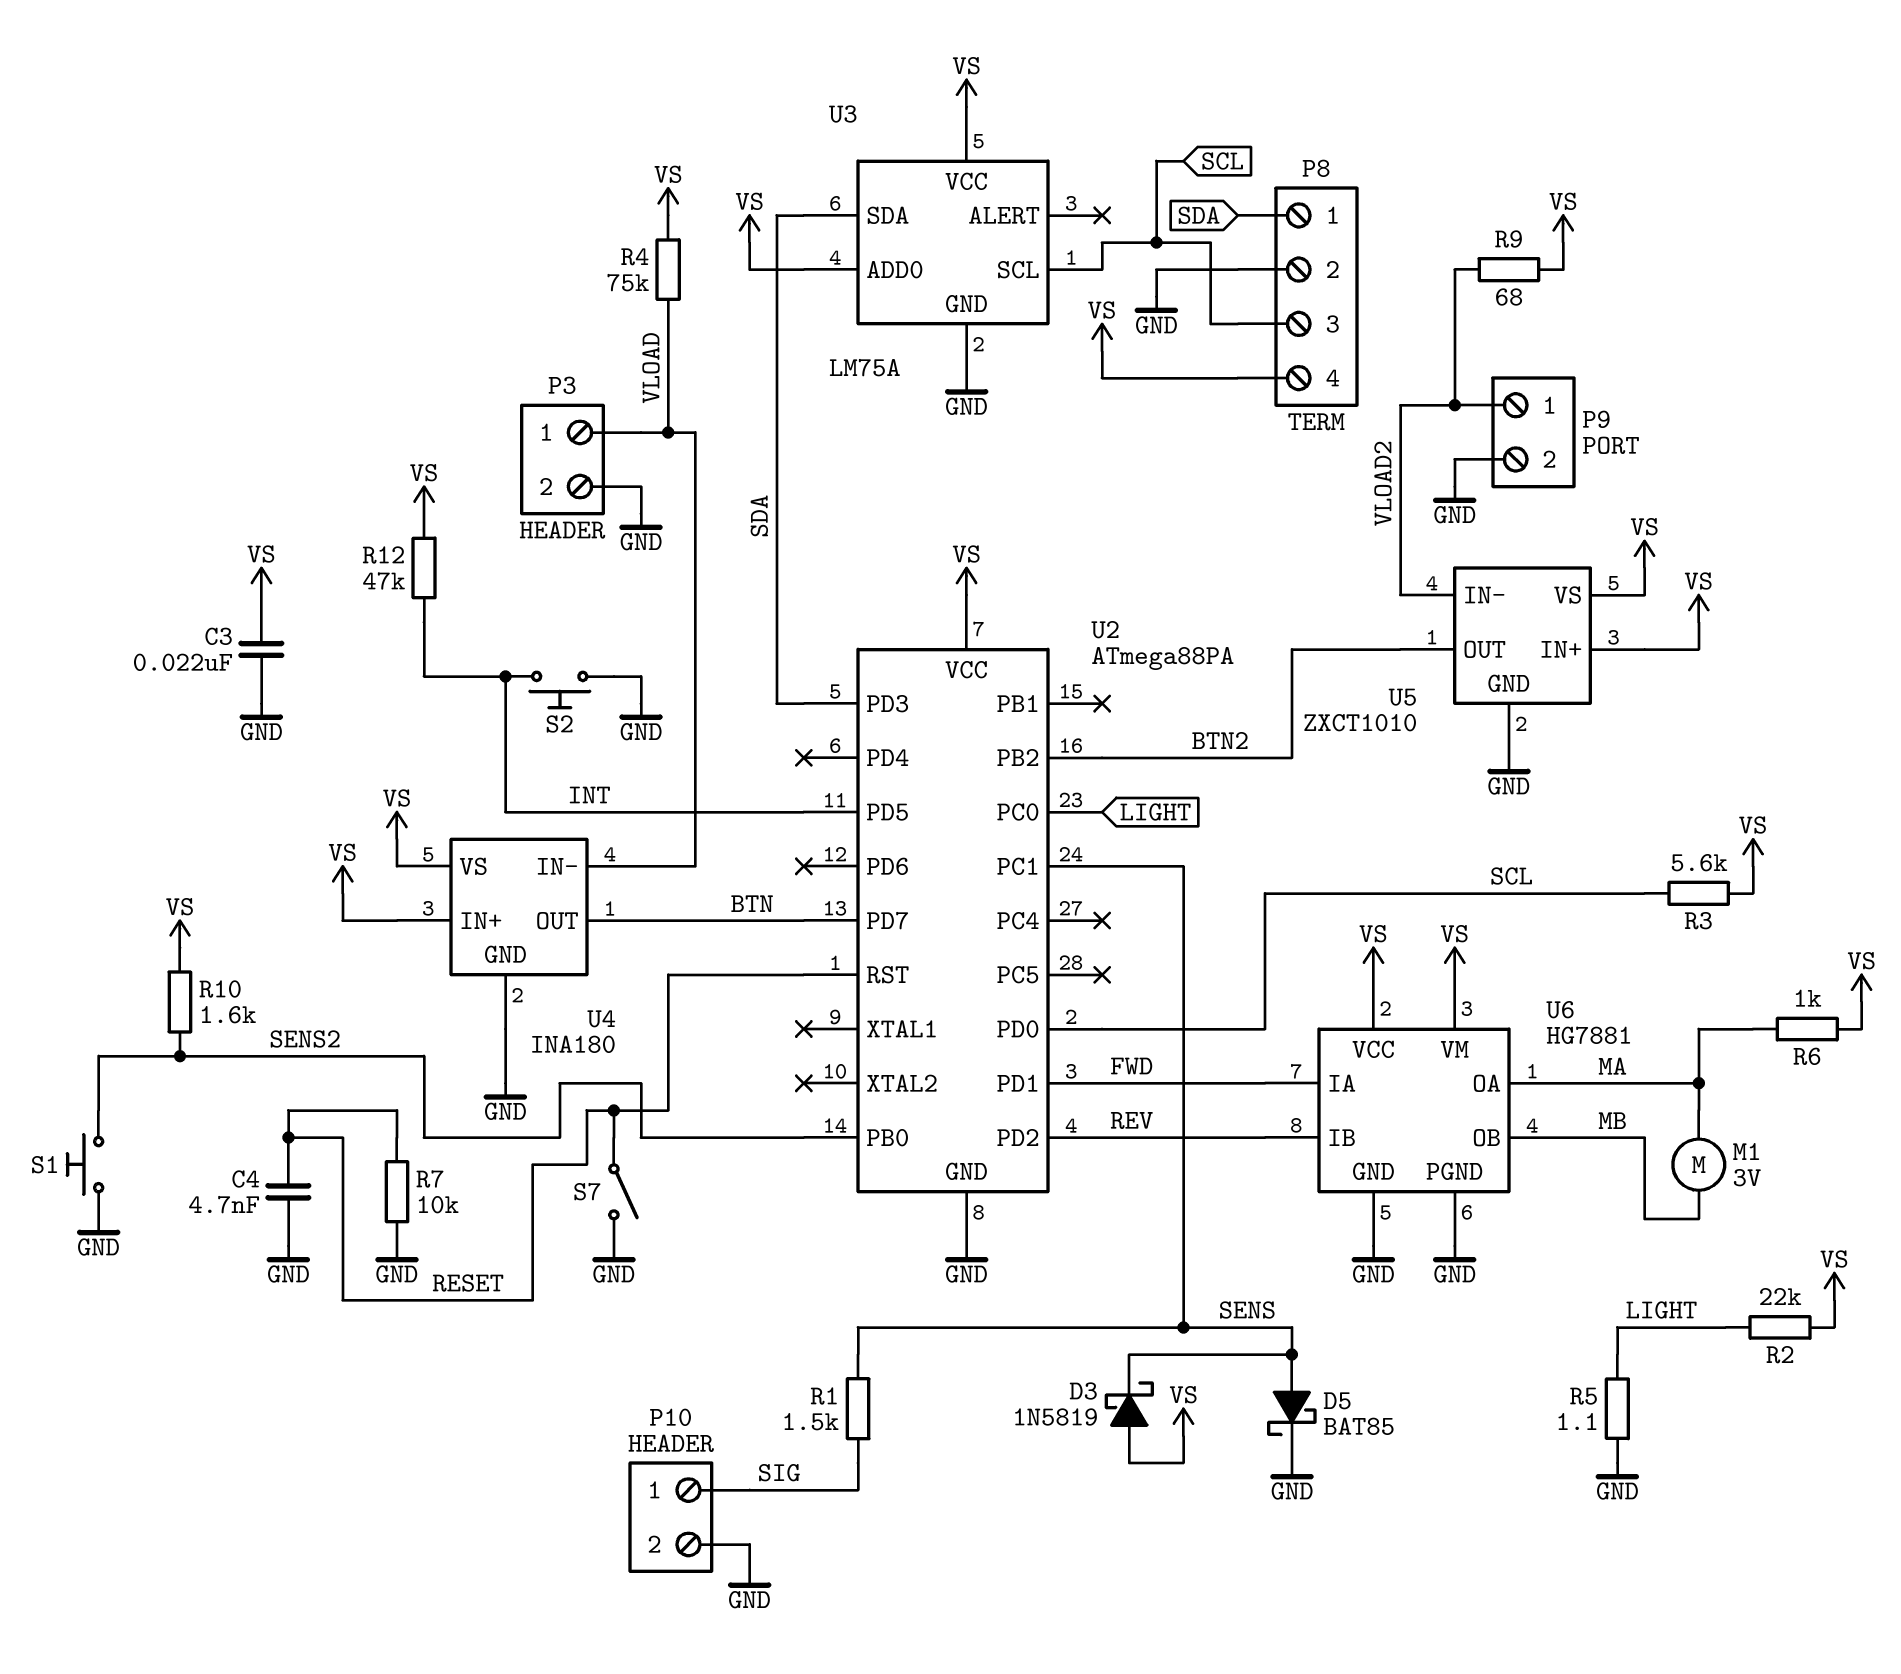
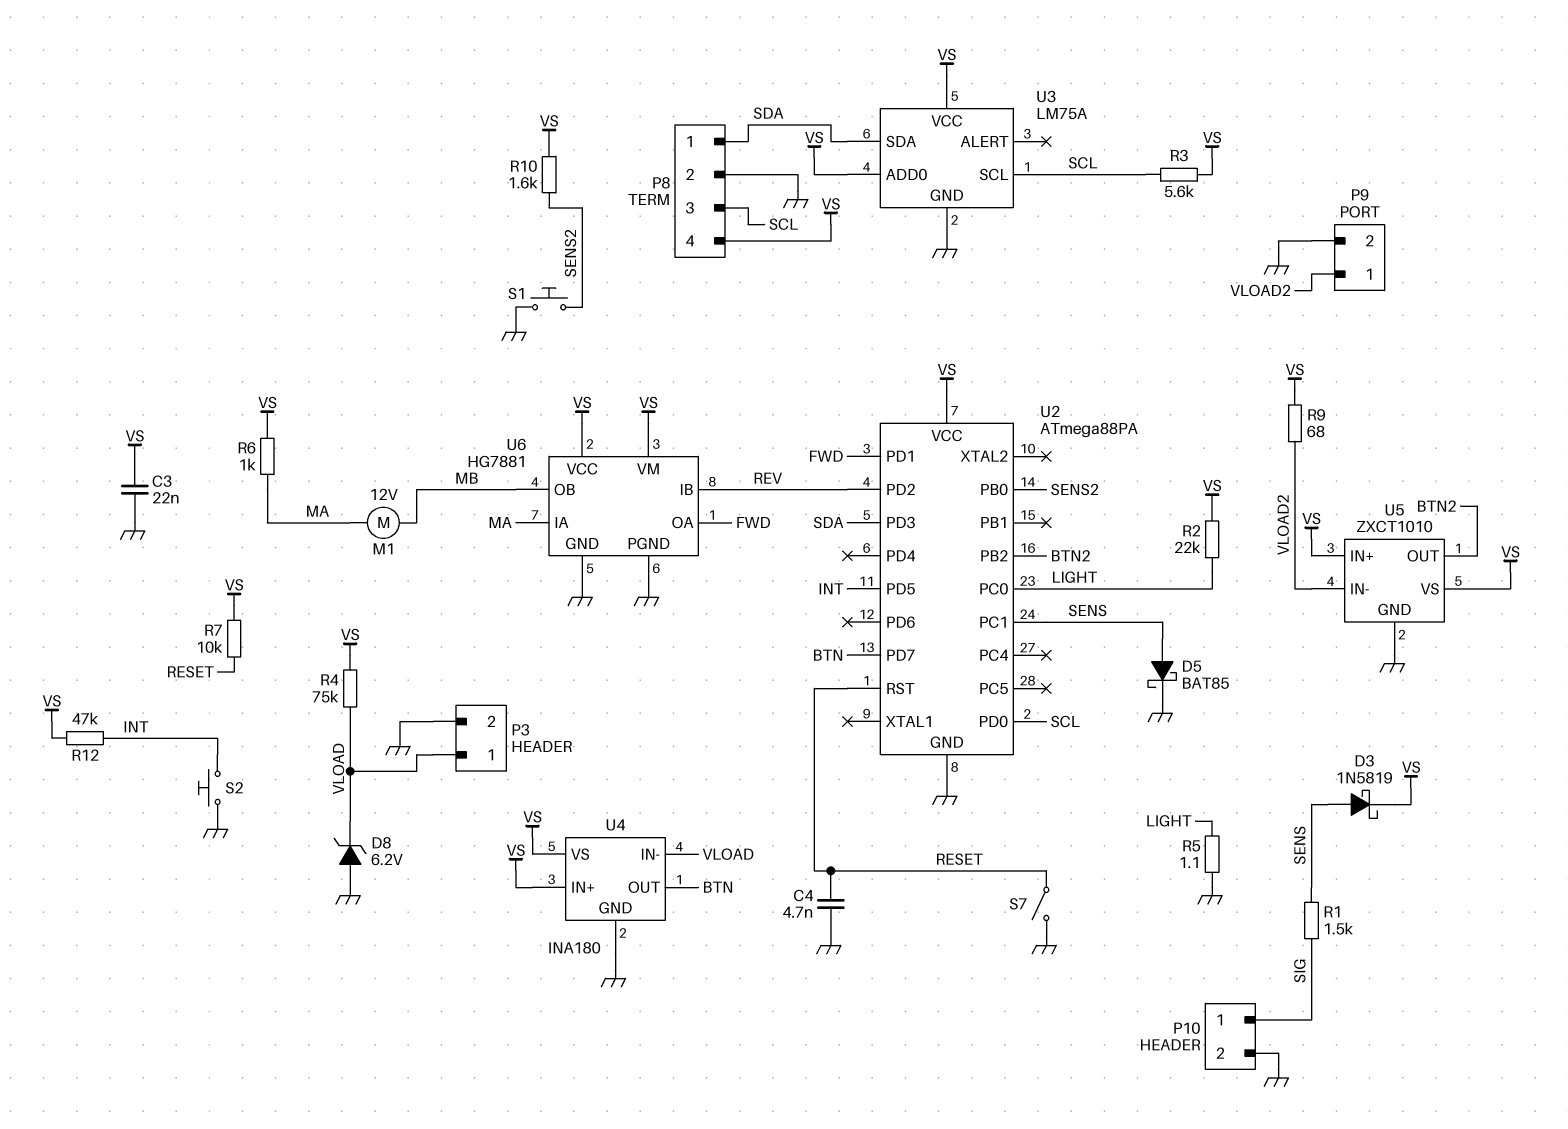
D3: schottky 1N5819 (A VS, K SENS) -> schottky 1N5819 (A SENS, K VS)
D8: none -> zener 6.2V (A GND, K VLOAD)
M1: motor 3V (MA, MB) -> motor 12V (MA, MB)
R7: 10k (GND, RESET) -> 10k (RESET, VS)
U6 pin IA: FWD -> MA
U6 pin OA: MA -> FWD

